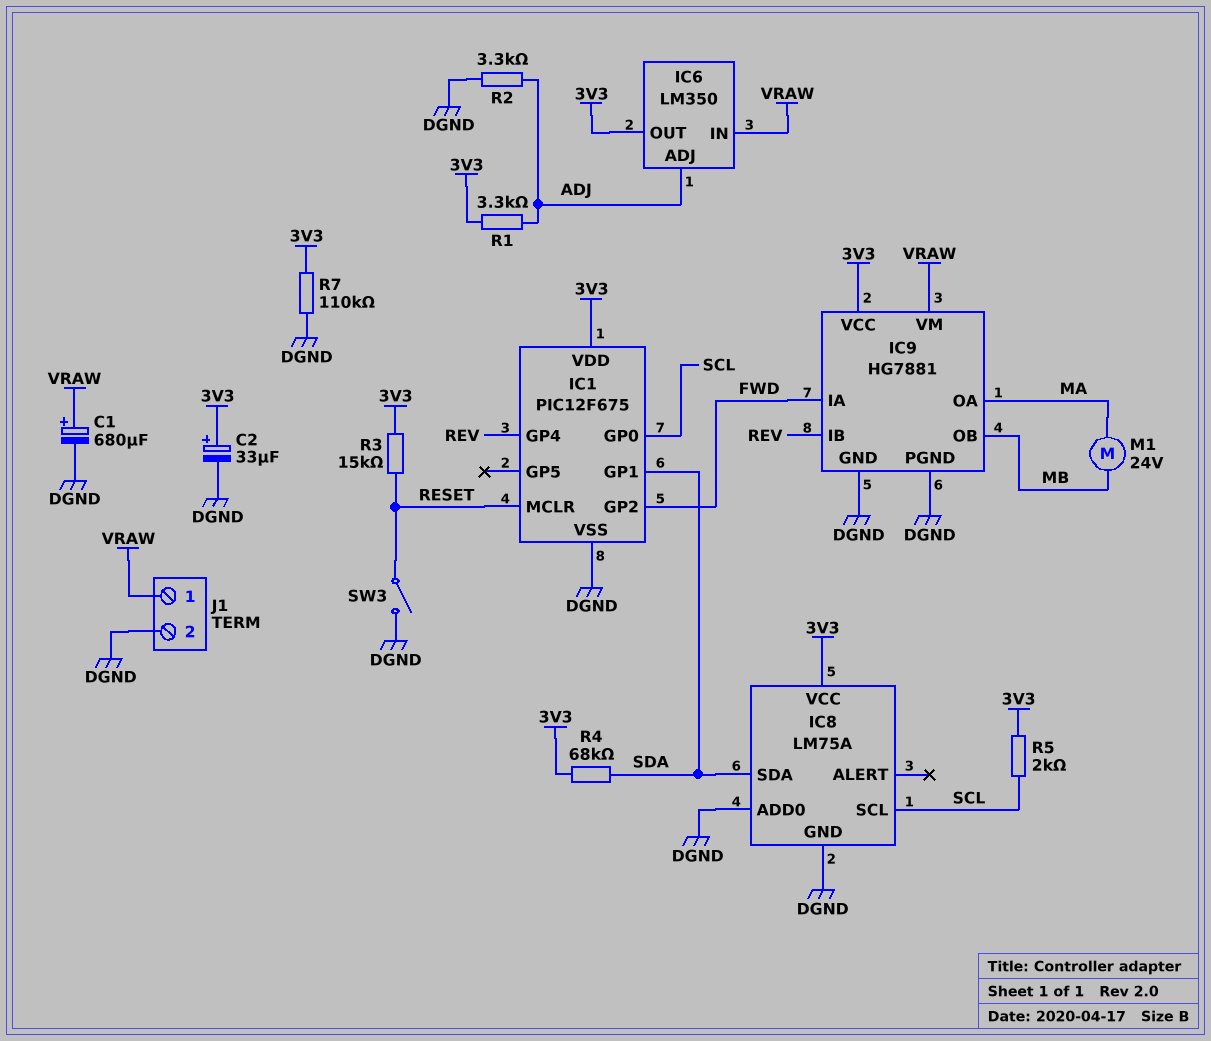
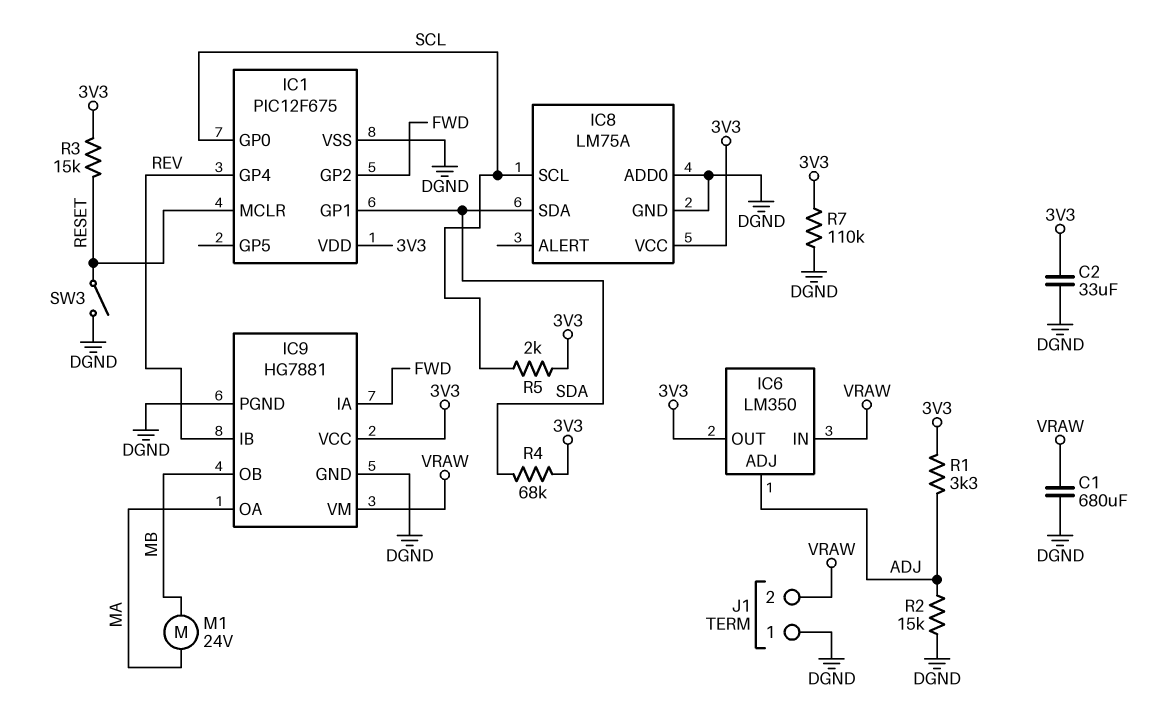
C1: 680uF (plus VRAW, minus DGND) -> 680uF (DGND, VRAW)
C2: 33uF (plus 3V3, minus DGND) -> 33uF (3V3, DGND)
J1 pin 1: VRAW -> DGND
J1 pin 2: DGND -> VRAW
R2: 3.3k (ADJ, DGND) -> 15k (ADJ, DGND)

